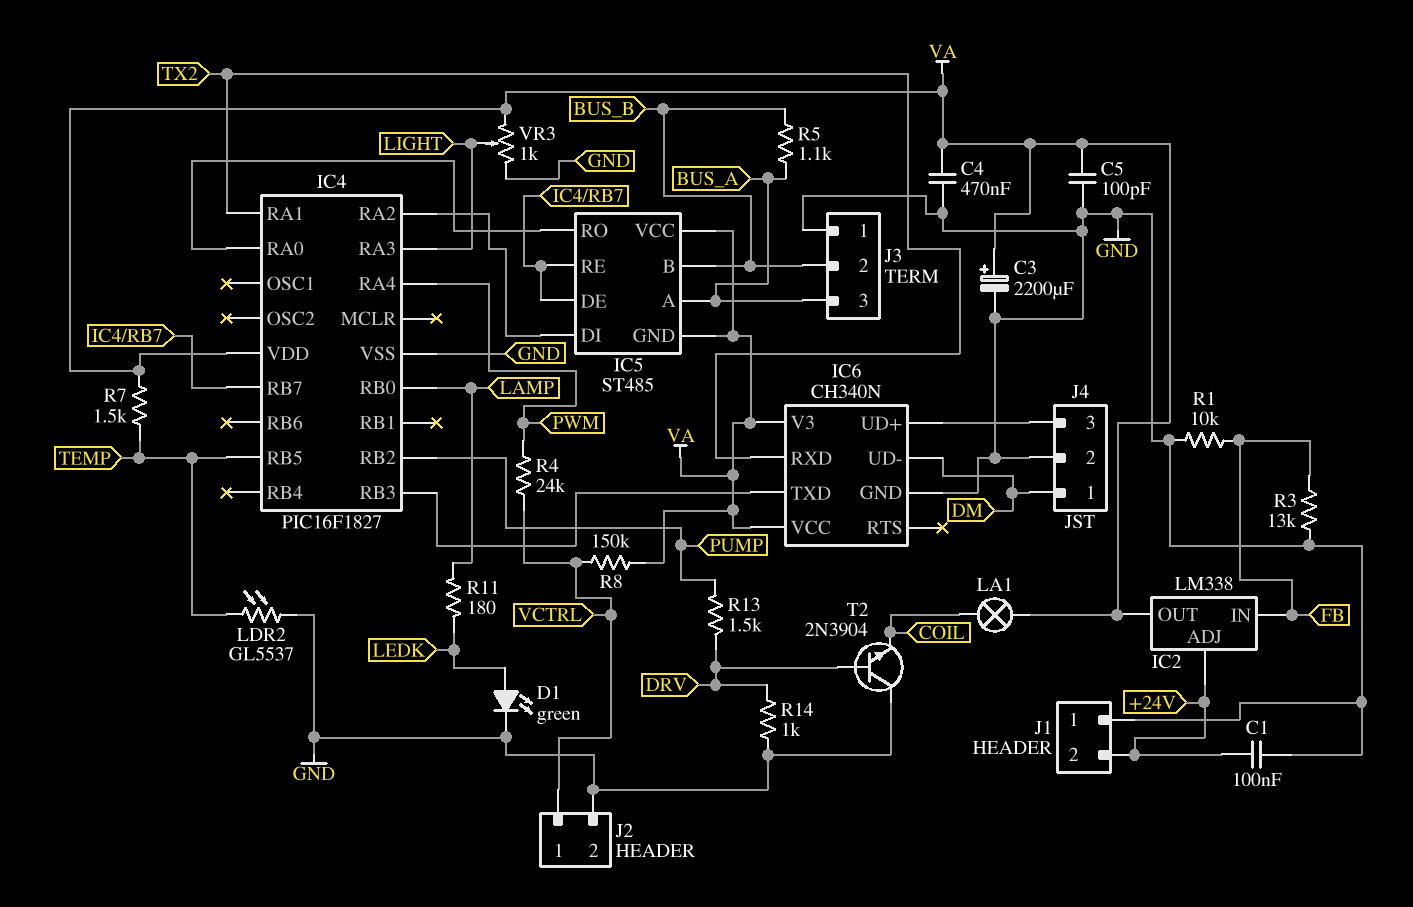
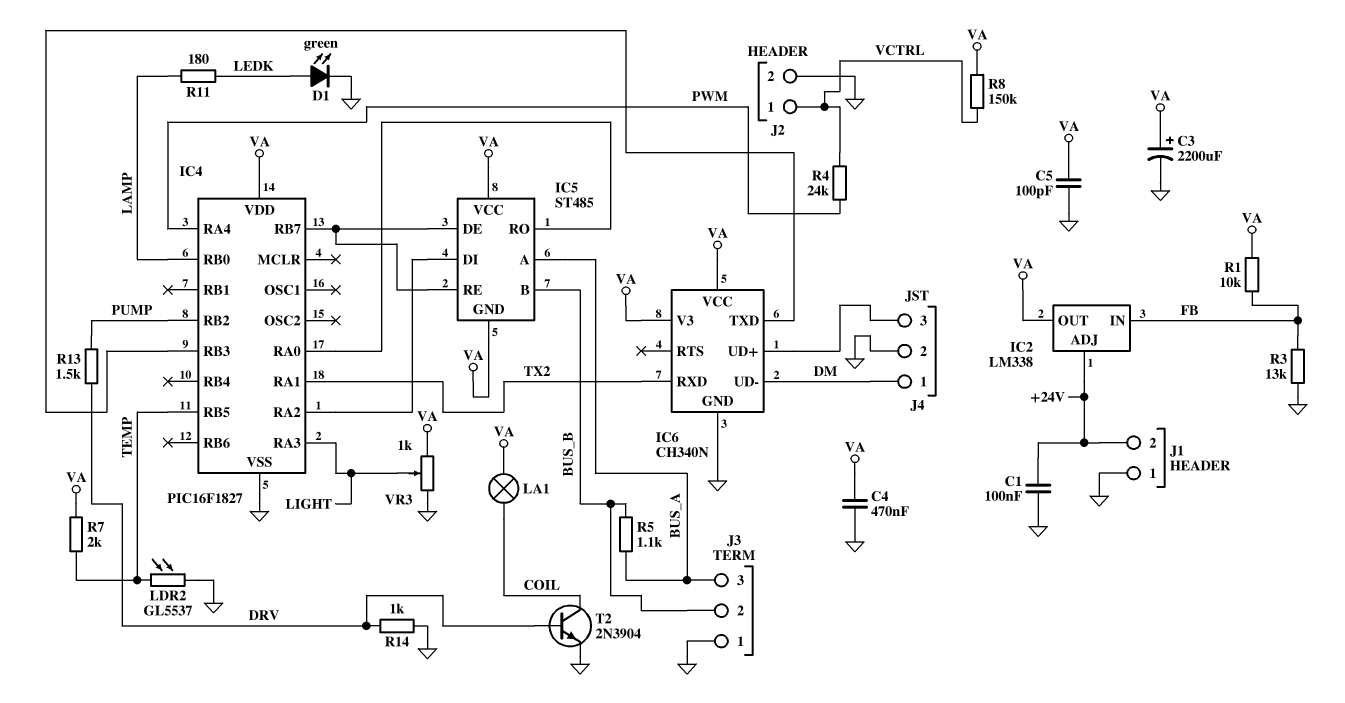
R1: 10k (FB, GND) -> 10k (FB, VA)
R7: 1.5k (TEMP, VA) -> 2k (TEMP, VA)
T2: NPN 2N3904 (B DRV, C GND, E COIL) -> NPN 2N3904 (B DRV, C COIL, E GND)

